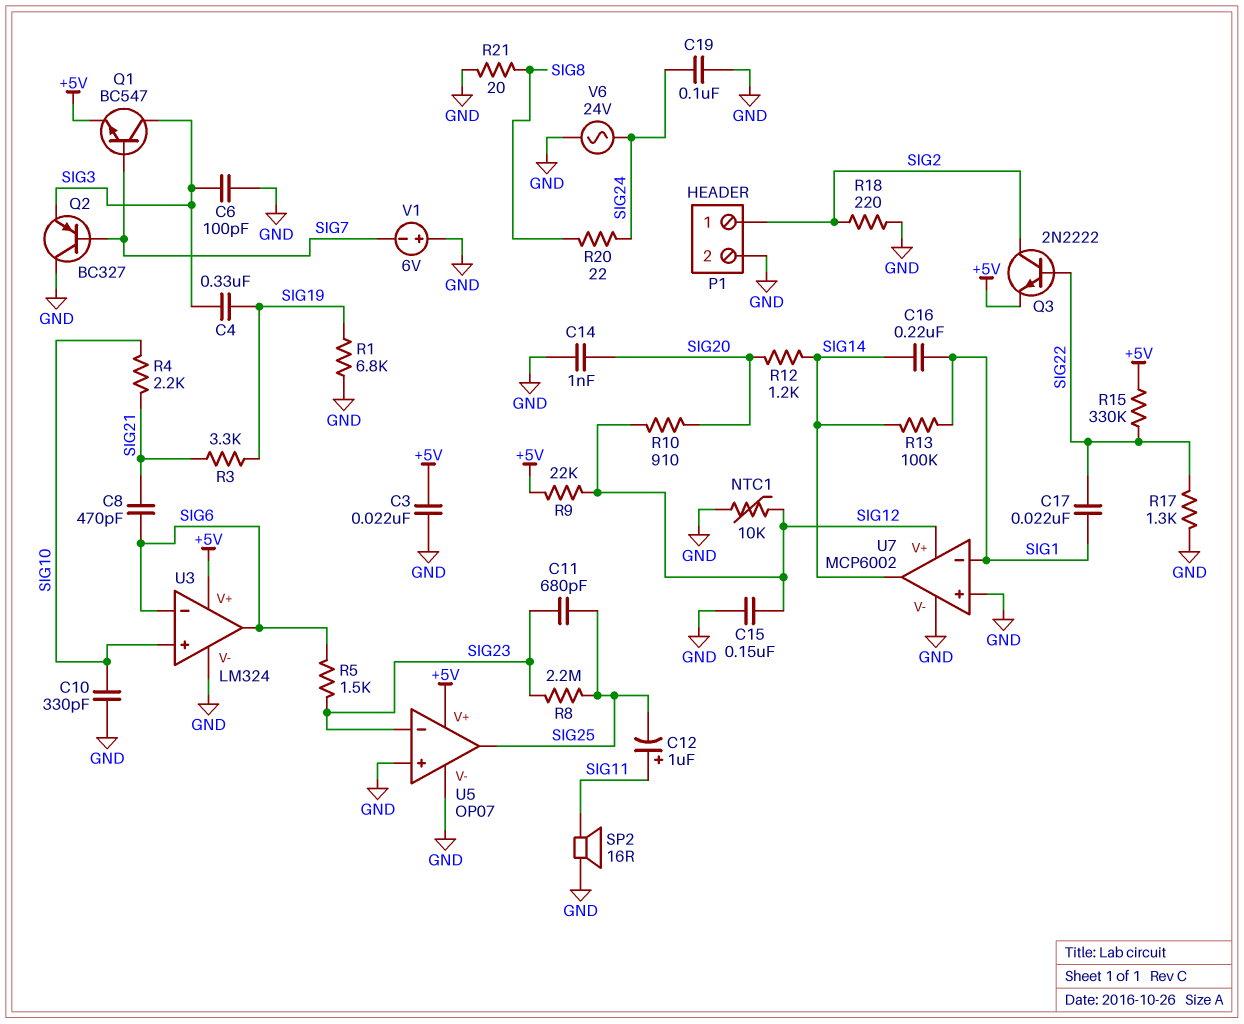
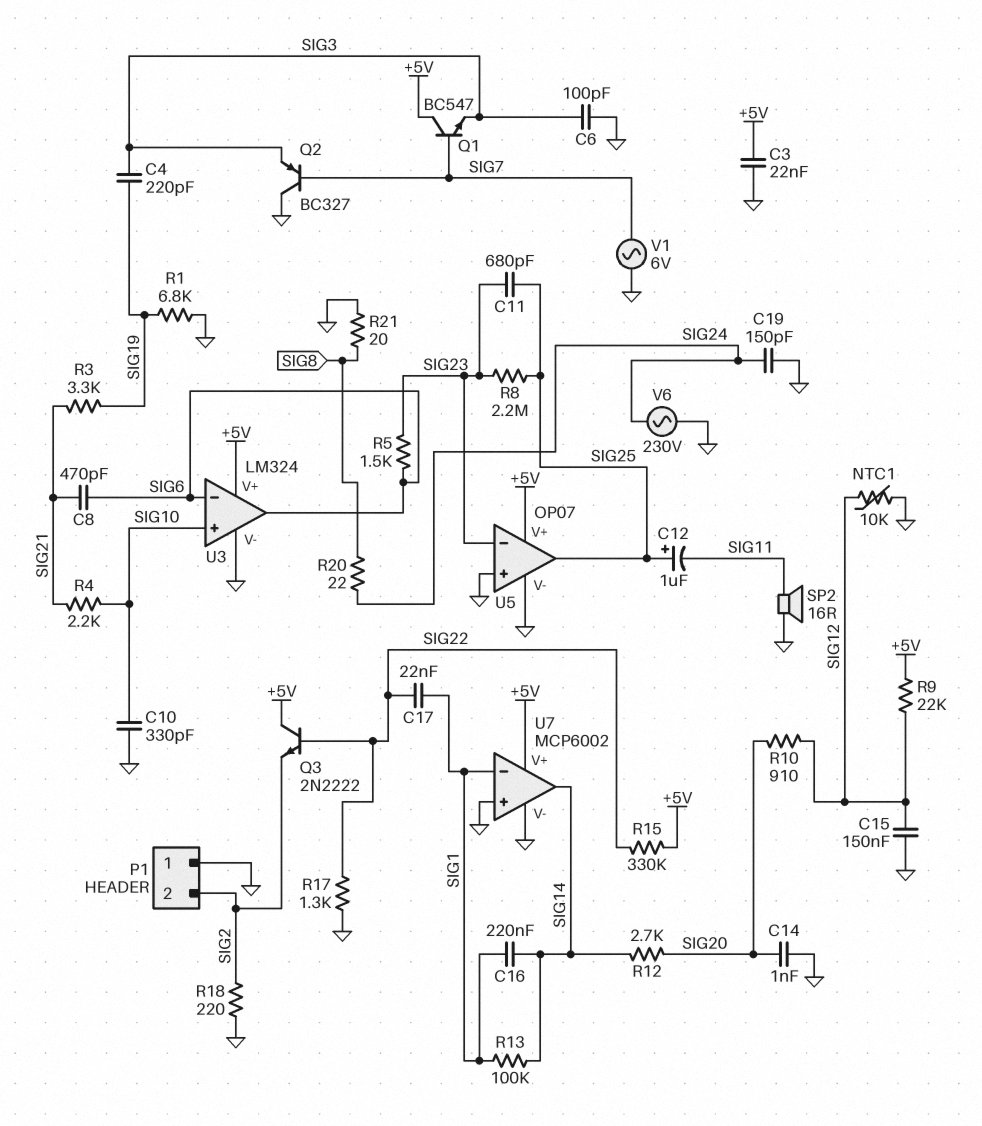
C4: 330nF (SIG3, SIG19) -> 220pF (SIG3, SIG19)
C12: 1uF (plus SIG11, minus SIG25) -> 1uF (plus SIG25, minus SIG11)
C19: 100nF (GND, SIG24) -> 150pF (GND, SIG24)
P1 pin 1: SIG2 -> GND
P1 pin 2: GND -> SIG2
Q1: NPN BC547 (B SIG7, C SIG3, E +5V) -> NPN BC547 (B SIG7, C +5V, E SIG3)
Q3: NPN 2N2222 (B SIG22, C SIG2, E +5V) -> NPN 2N2222 (B SIG22, C +5V, E SIG2)
R12: 1.2k (SIG14, SIG20) -> 2.7k (SIG14, SIG20)
U7 pin V+: SIG12 -> +5V
V1: 6V (plus GND, minus SIG7) -> AC 6V (GND, SIG7)
V6: AC 24V (GND, SIG24) -> AC 230V (GND, SIG24)

